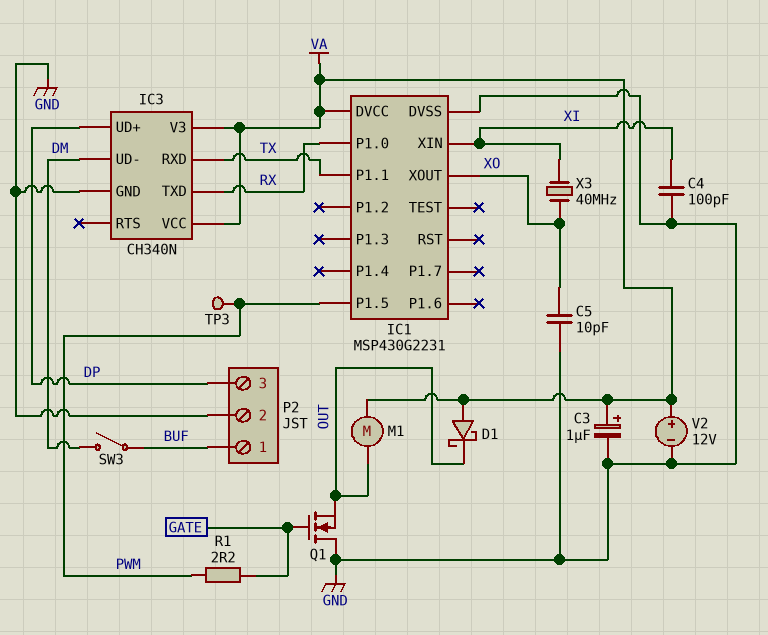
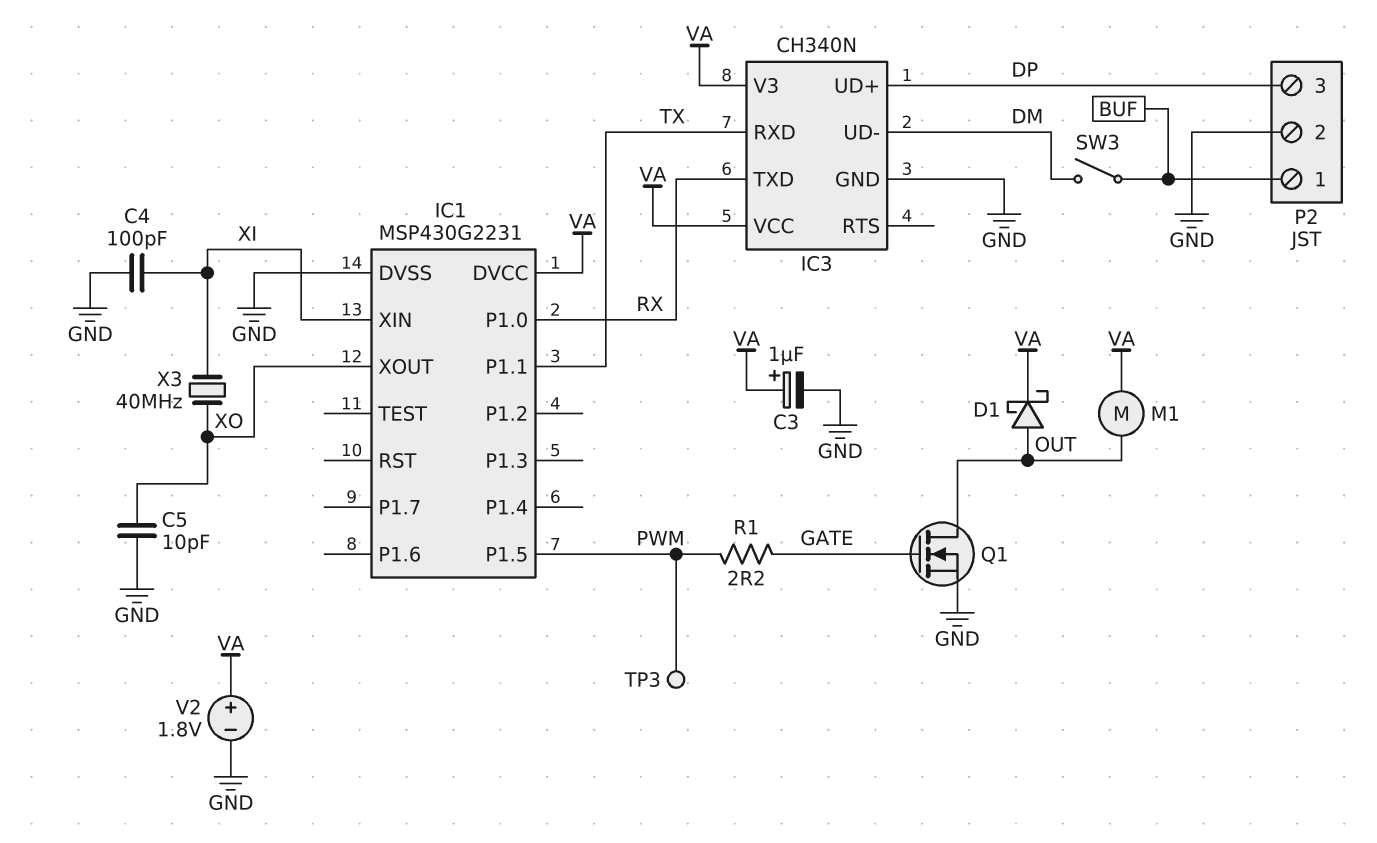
D1: schottky (A VA, K OUT) -> schottky (A OUT, K VA)
Q1: NMOS (G GATE, D GND, S OUT) -> NMOS (G GATE, D OUT, S GND)
V2: 12V (plus VA, minus GND) -> 1.8V (plus VA, minus GND)

